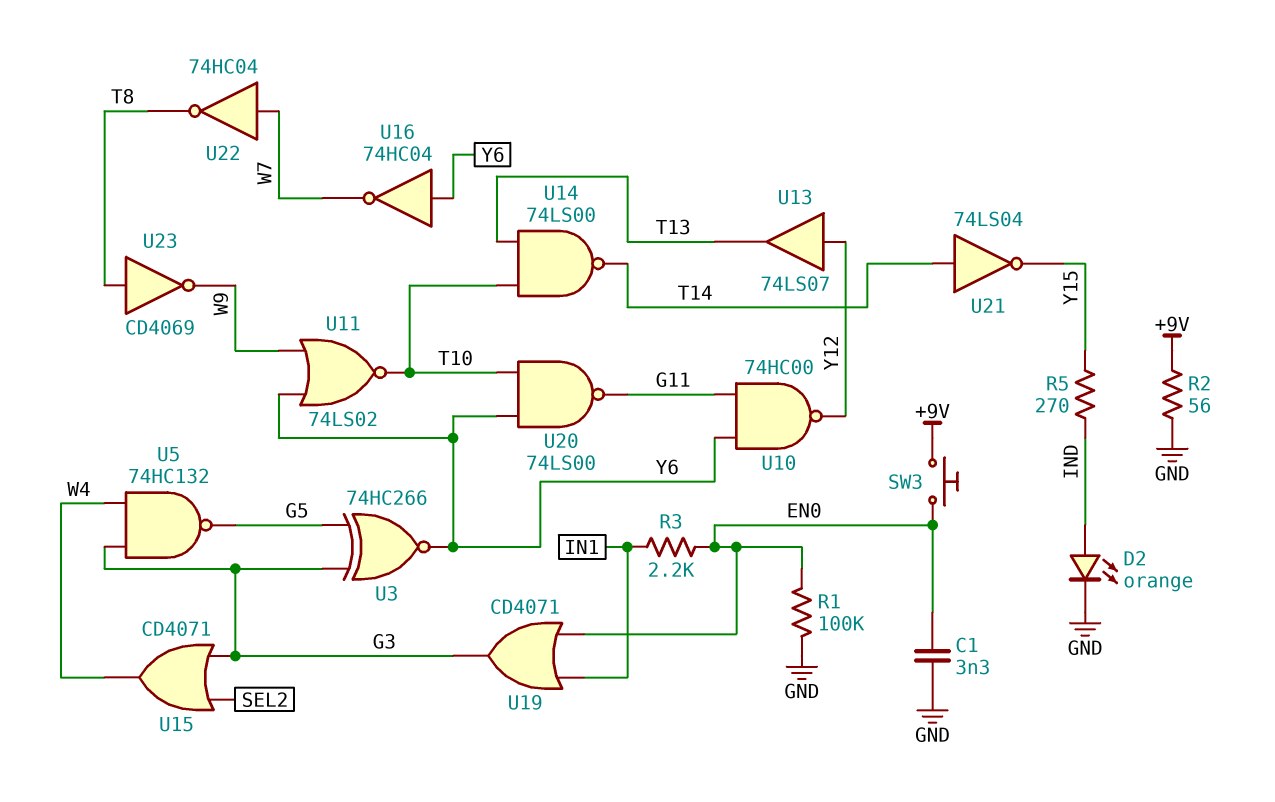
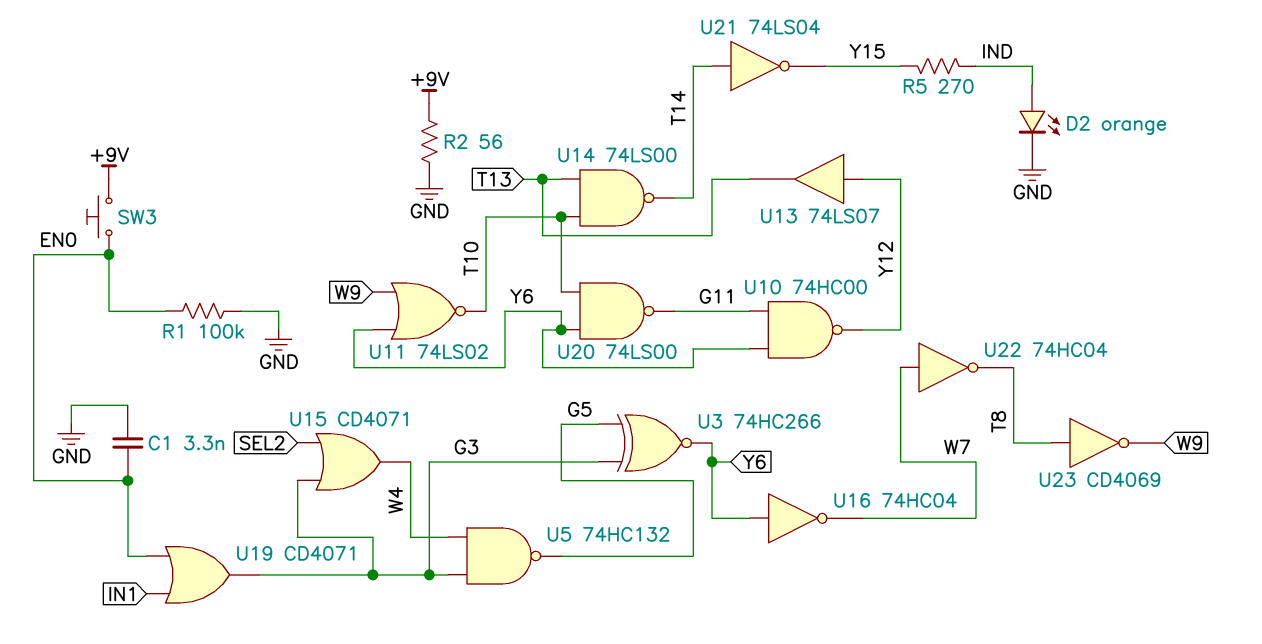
R3: 2.2k (EN0, IN1) -> none

